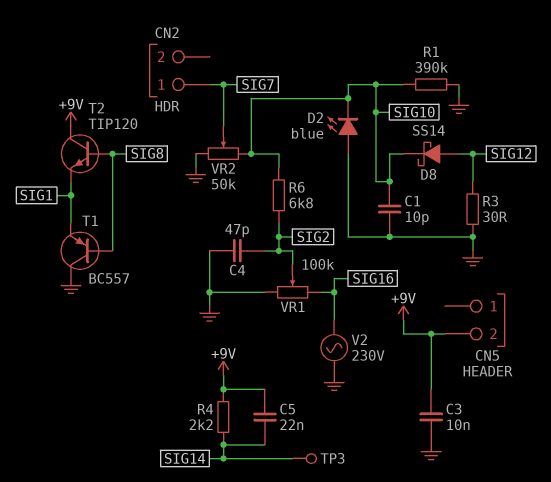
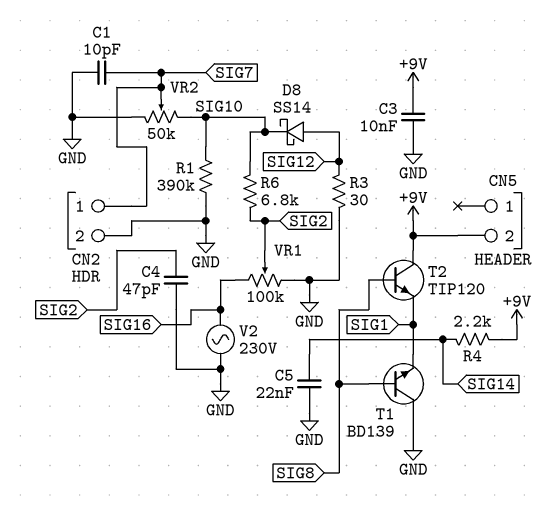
C1: 10pF (GND, SIG10) -> 10pF (GND, SIG7)
C5: 22nF (+9V, SIG14) -> 22nF (GND, SIG14)
CN2 pin 2: none -> GND
D2: LED blue (A GND, K SIG10) -> none
T1: PNP BC557 (B SIG8, C GND, E SIG1) -> NPN BD139 (B SIG8, C GND, E SIG1)
TP3: test point (SIG14) -> none

